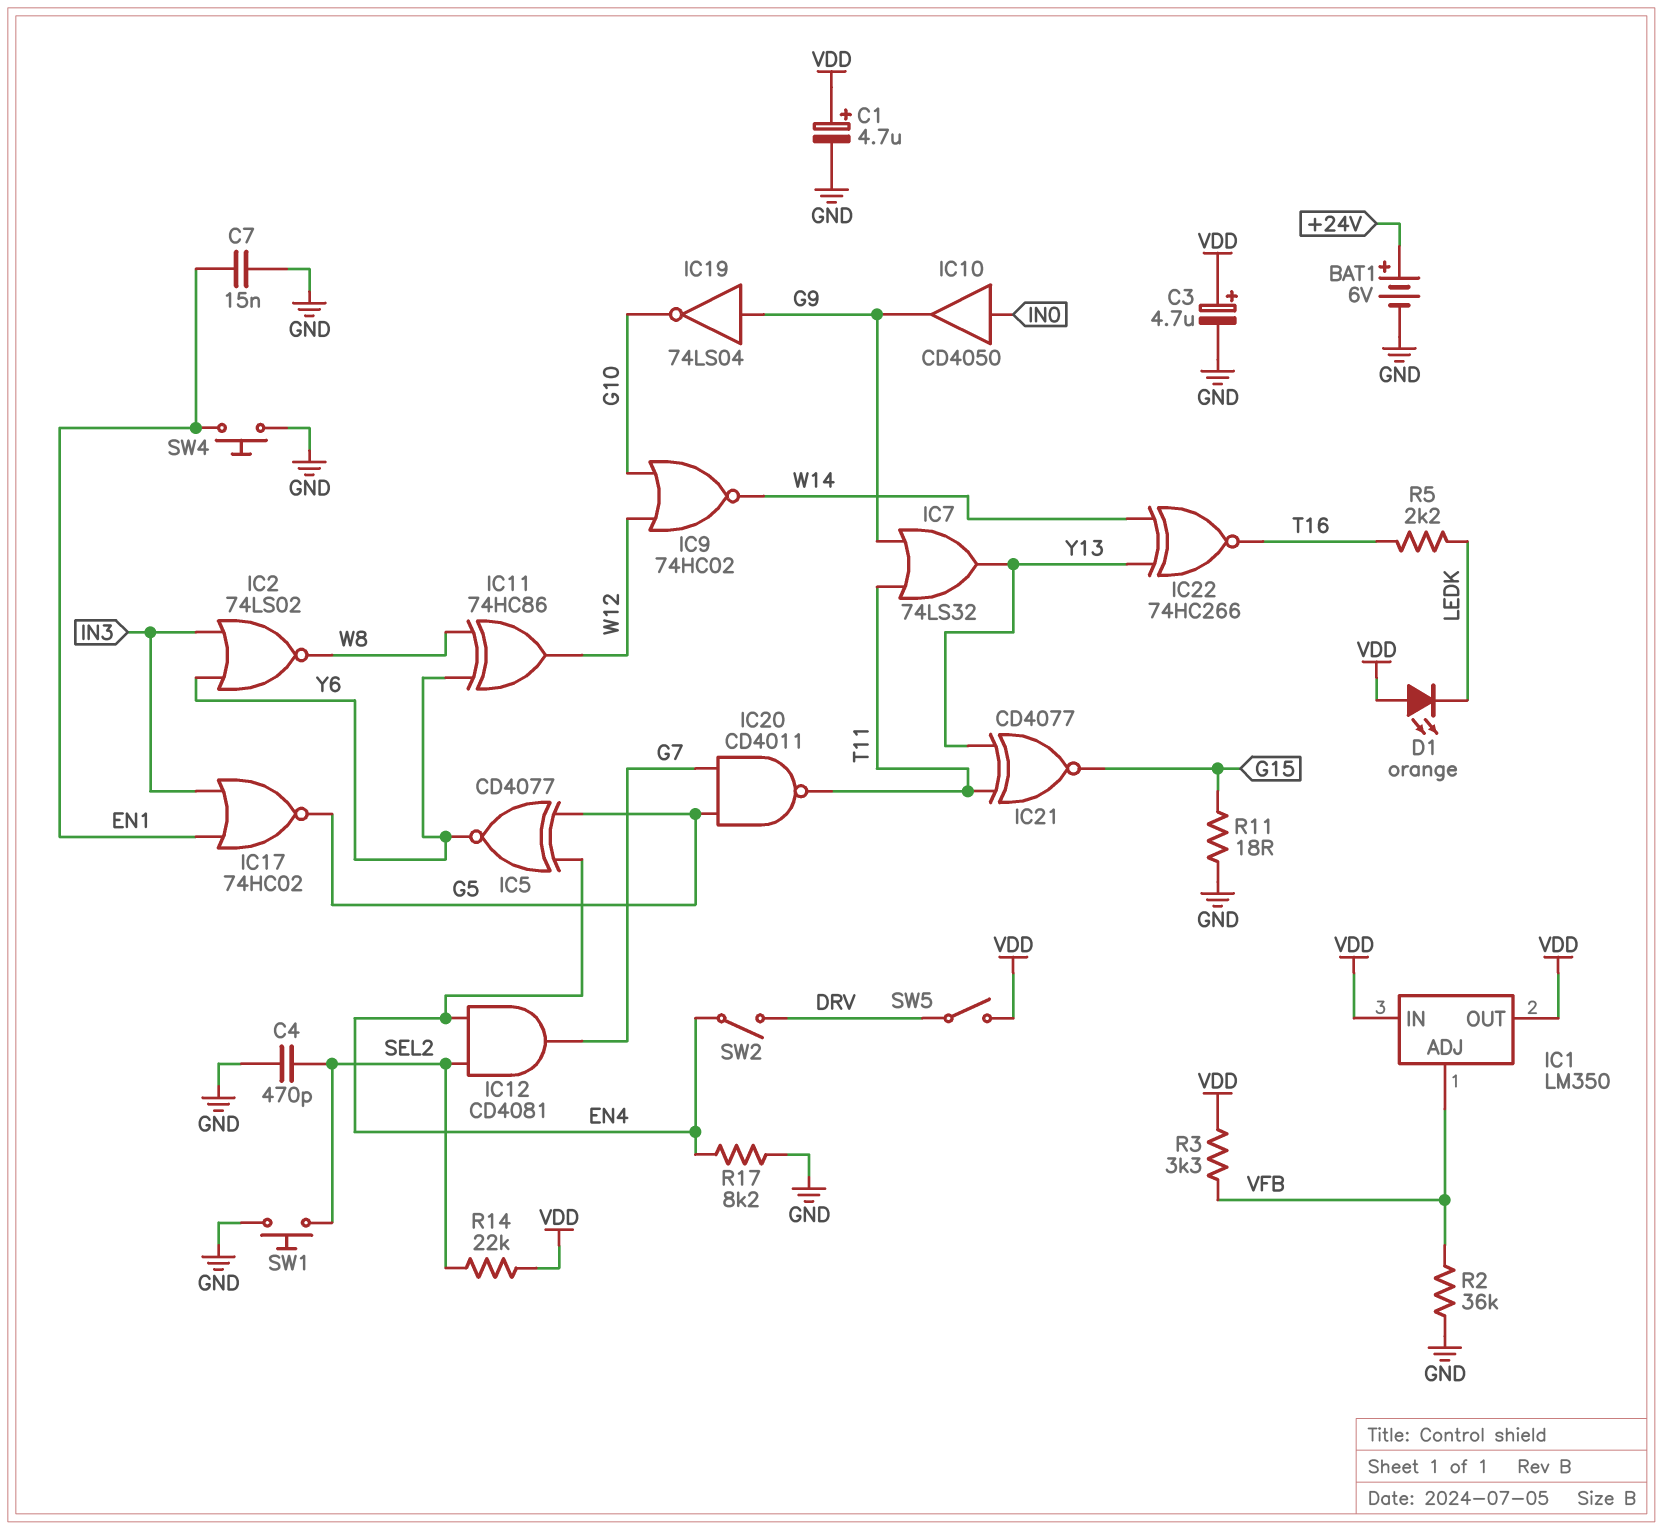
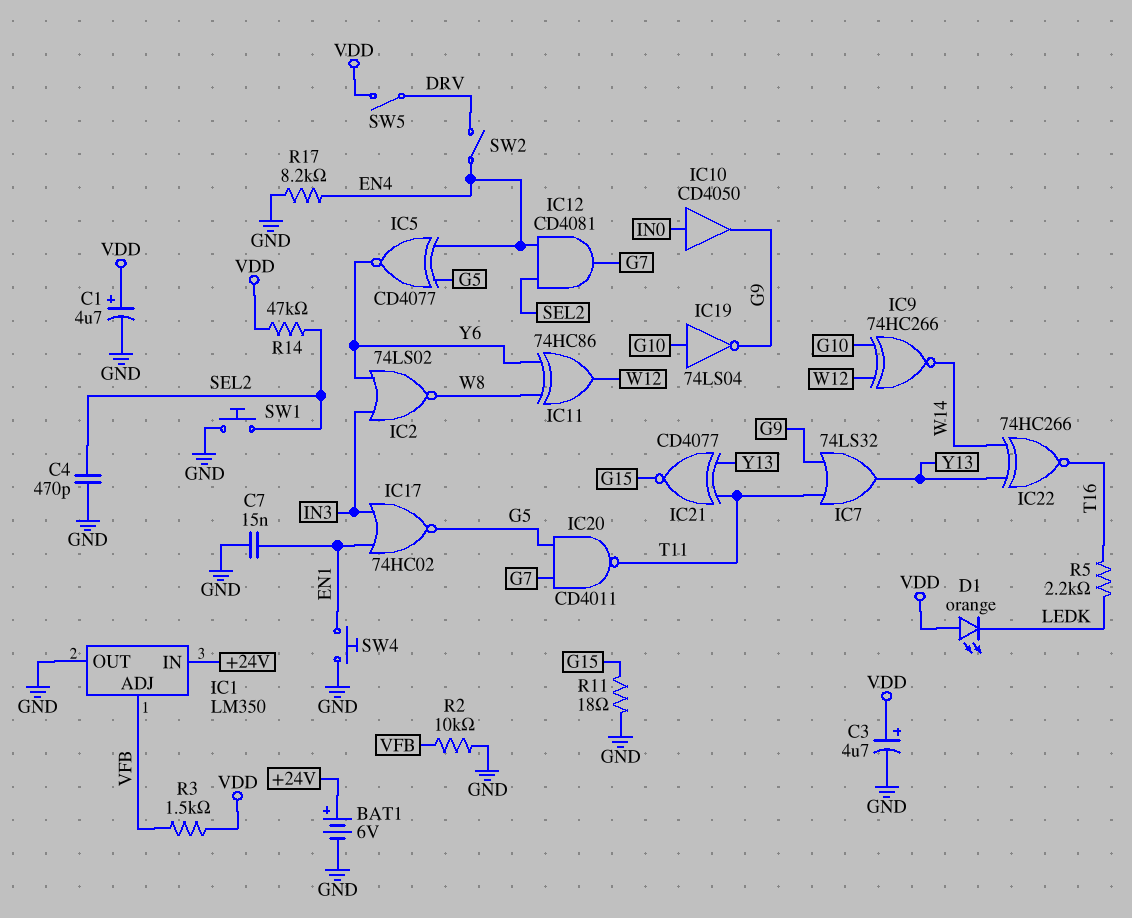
IC1 pin IN: VDD -> +24V
IC1 pin OUT: VDD -> GND
IC9: NOR 74HC02 (in G10, in W12, out W14) -> XNOR 74HC266 (in G10, in W12, out W14)
IC19: NOT 74LS04 (in G9, out G10) -> NOT 74LS04 (in G10, out G9)
R2: 36k (GND, VFB) -> 10k (GND, VFB)
R3: 3.3k (VDD, VFB) -> 1.5k (VDD, VFB)
R14: 22k (SEL2, VDD) -> 47k (SEL2, VDD)

